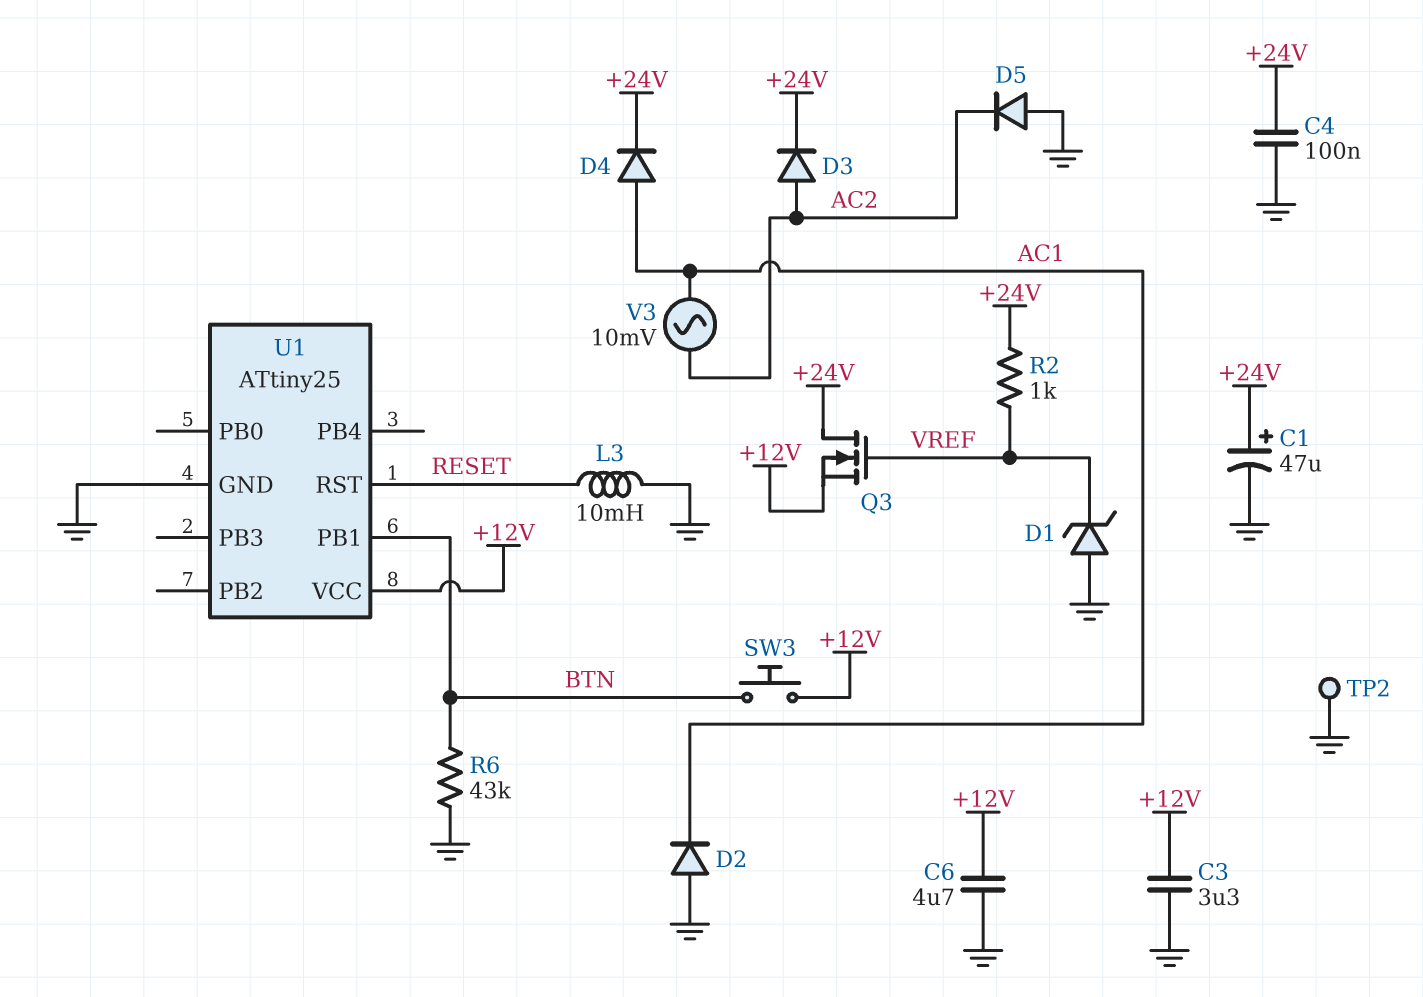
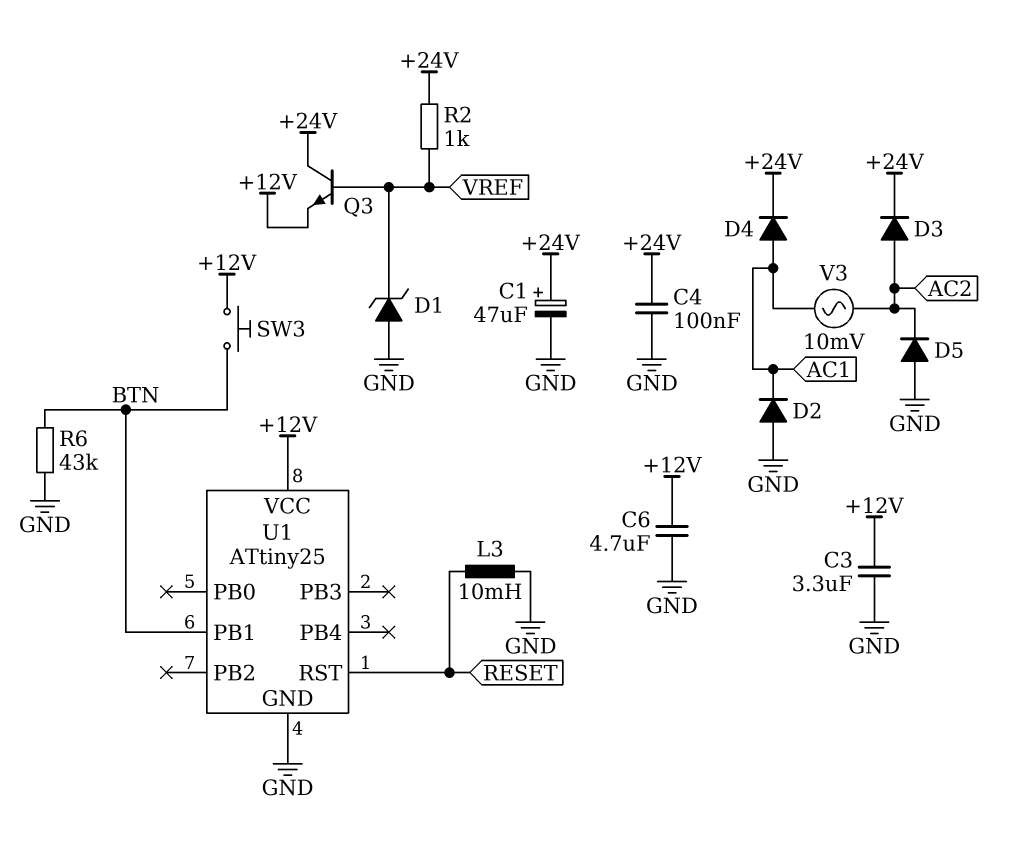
Q3: NMOS (G VREF, D +24V, S +12V) -> NPN (B VREF, C +24V, E +12V)
TP2: test point (GND) -> none

